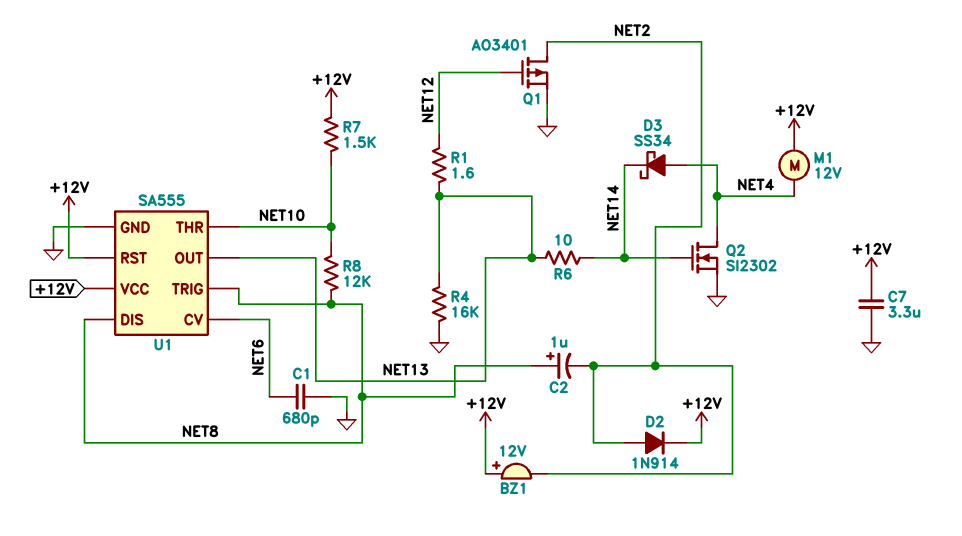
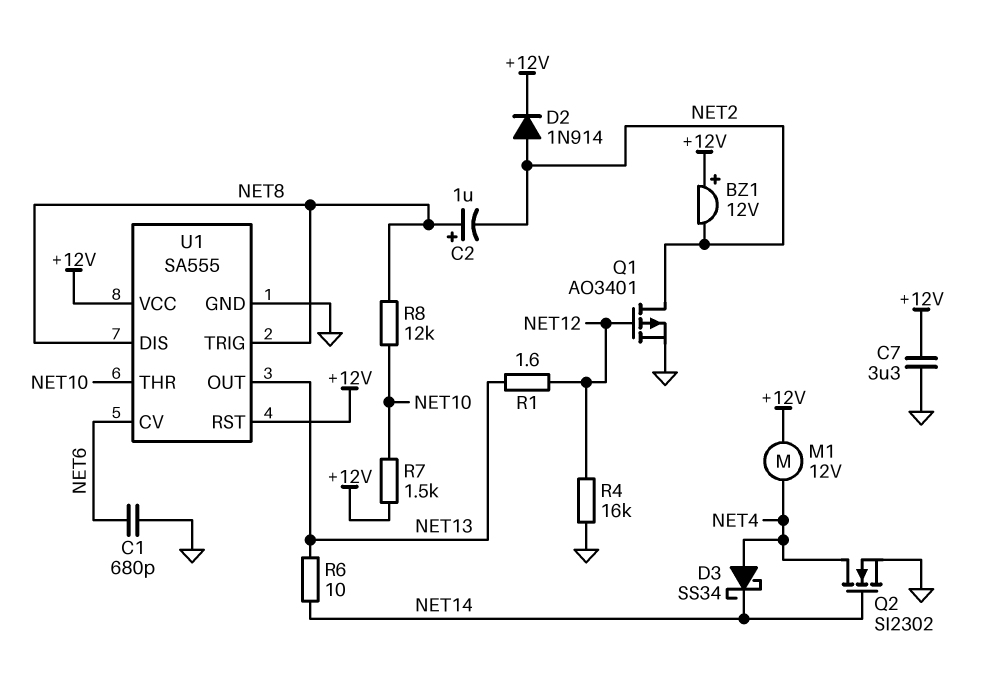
R4: 16k (GND, NET13) -> 16k (GND, NET12)

